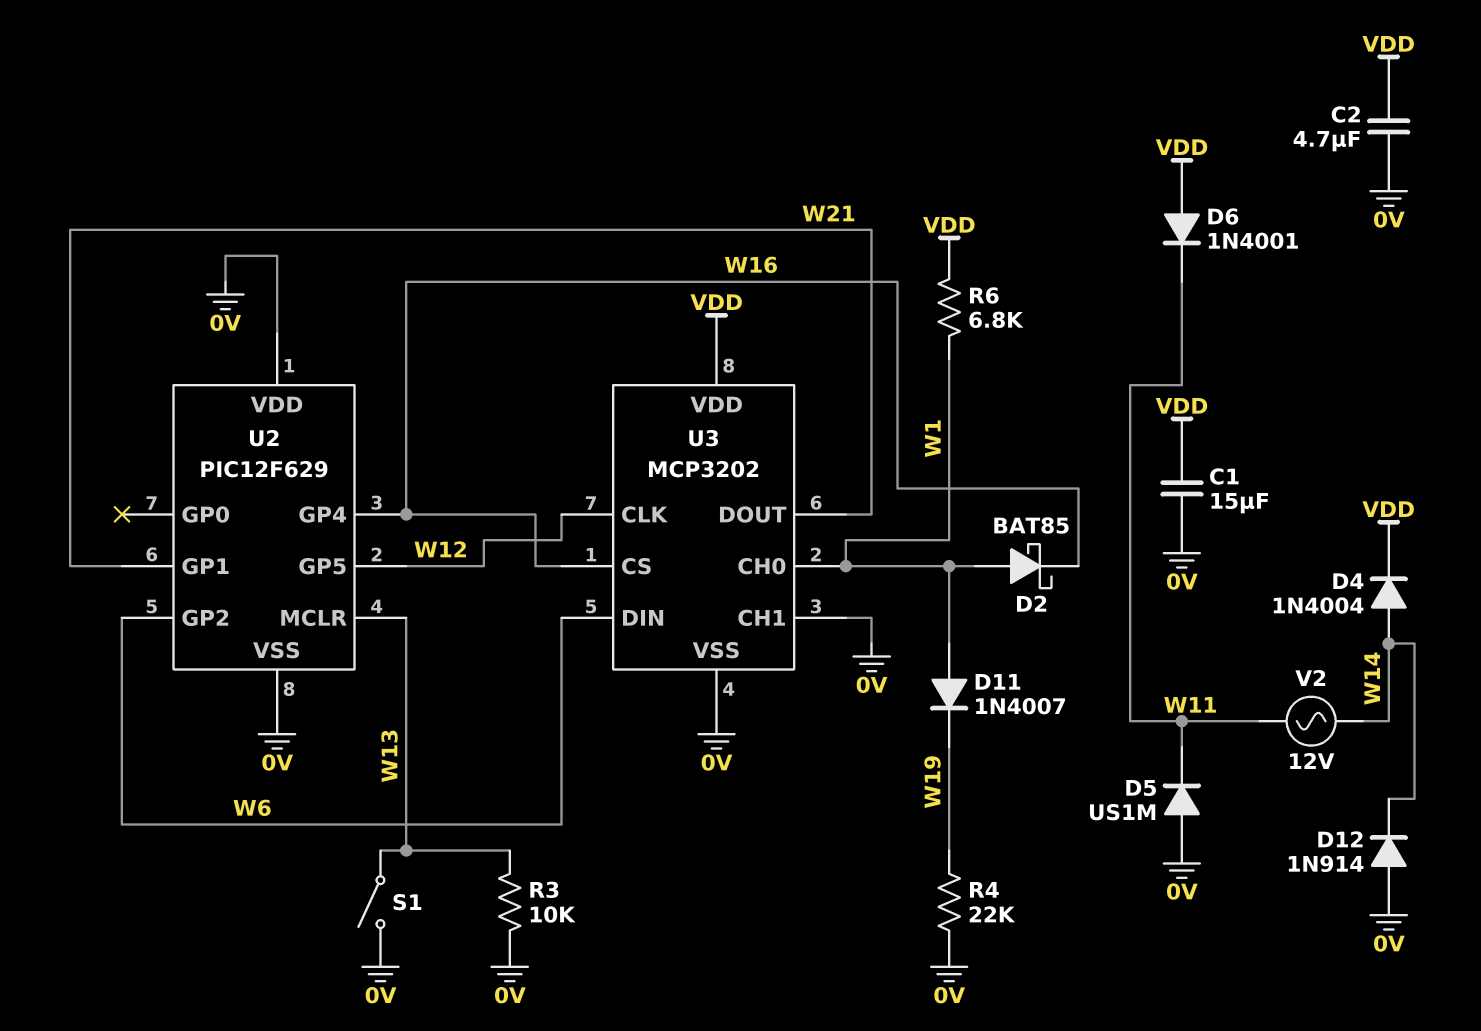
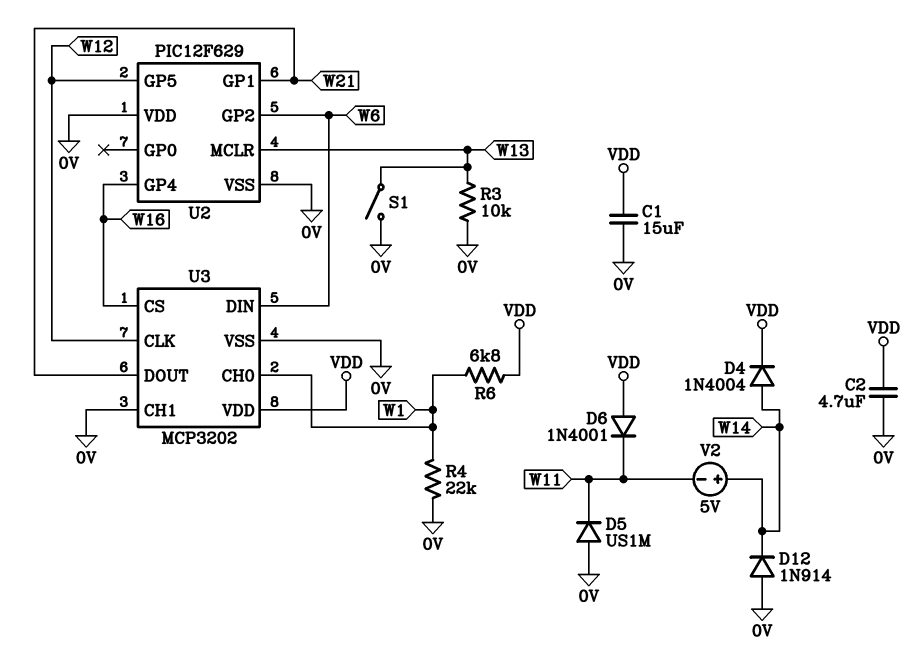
D2: schottky BAT85 (A W1, K W16) -> none
D11: diode 1N4007 (A W1, K W19) -> none
R4: 22k (0V, W19) -> 22k (0V, W1)
V2: AC 12V (W11, W14) -> 5V (plus W14, minus W11)

